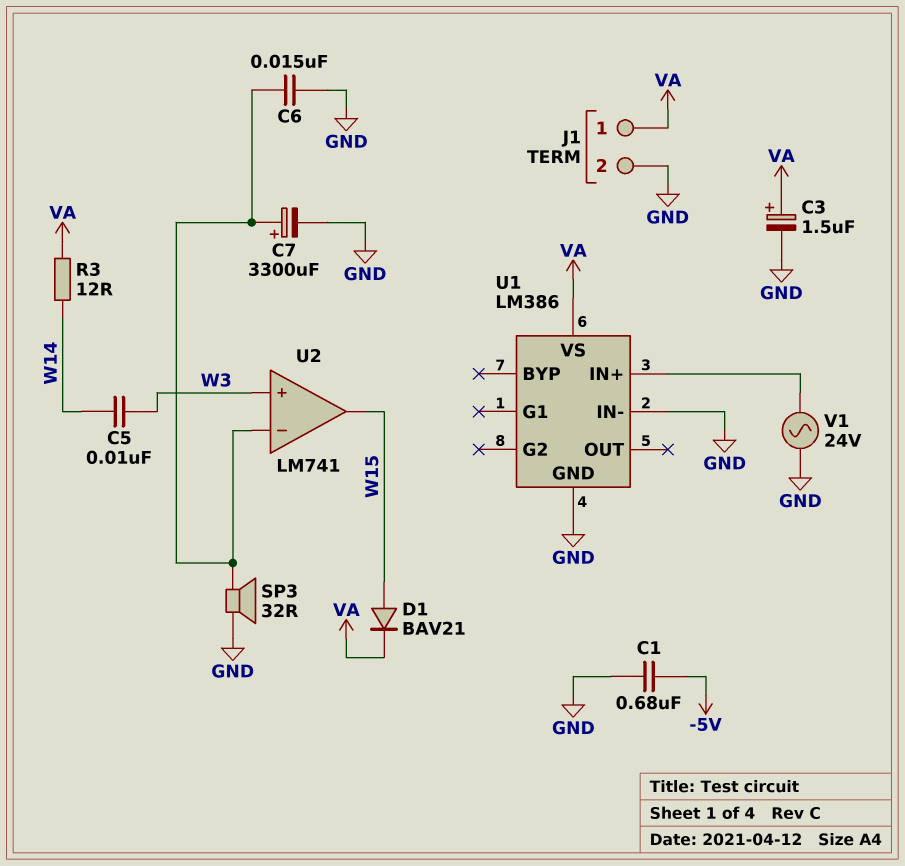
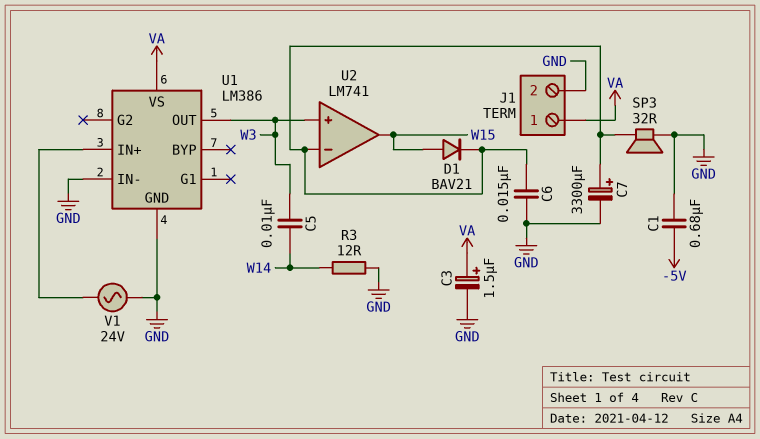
D1: diode BAV21 (A W15, K VA) -> diode BAV21 (A W15, K U2/in-)
R3: 12 (VA, W14) -> 12 (GND, W14)
U1 pin OUT: none -> W3

